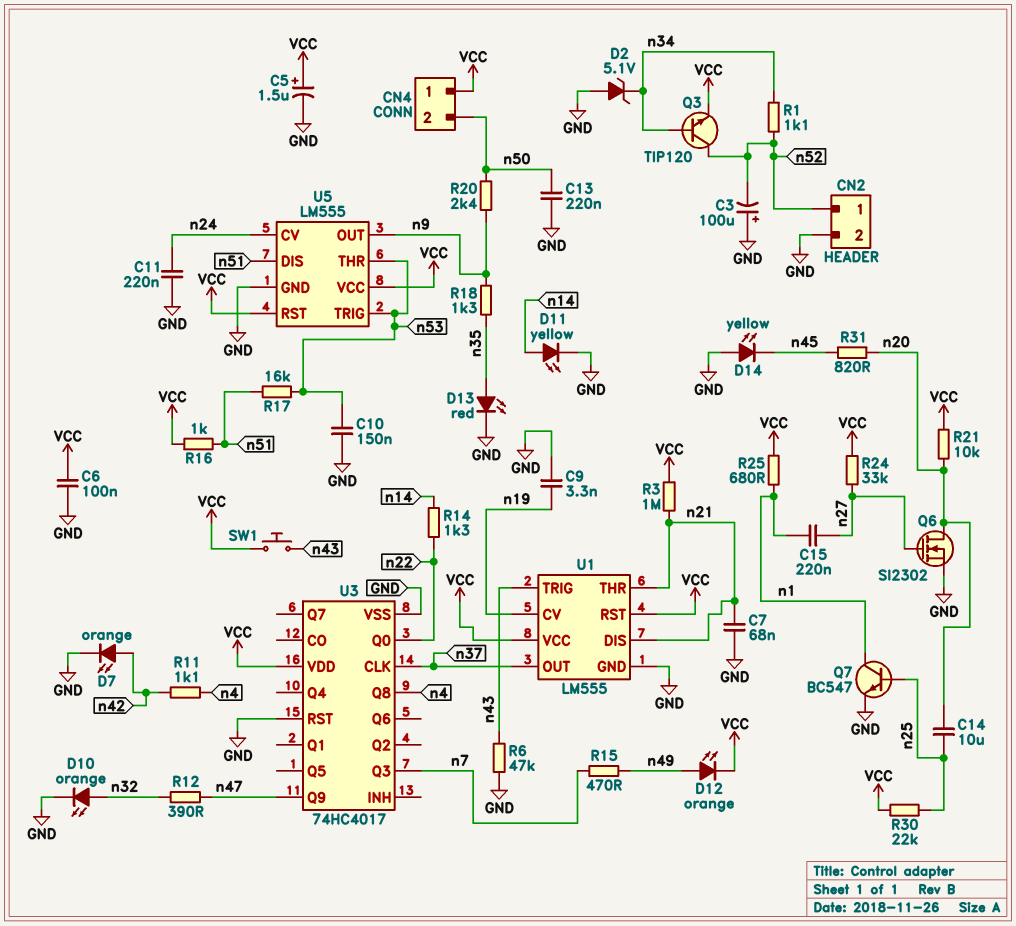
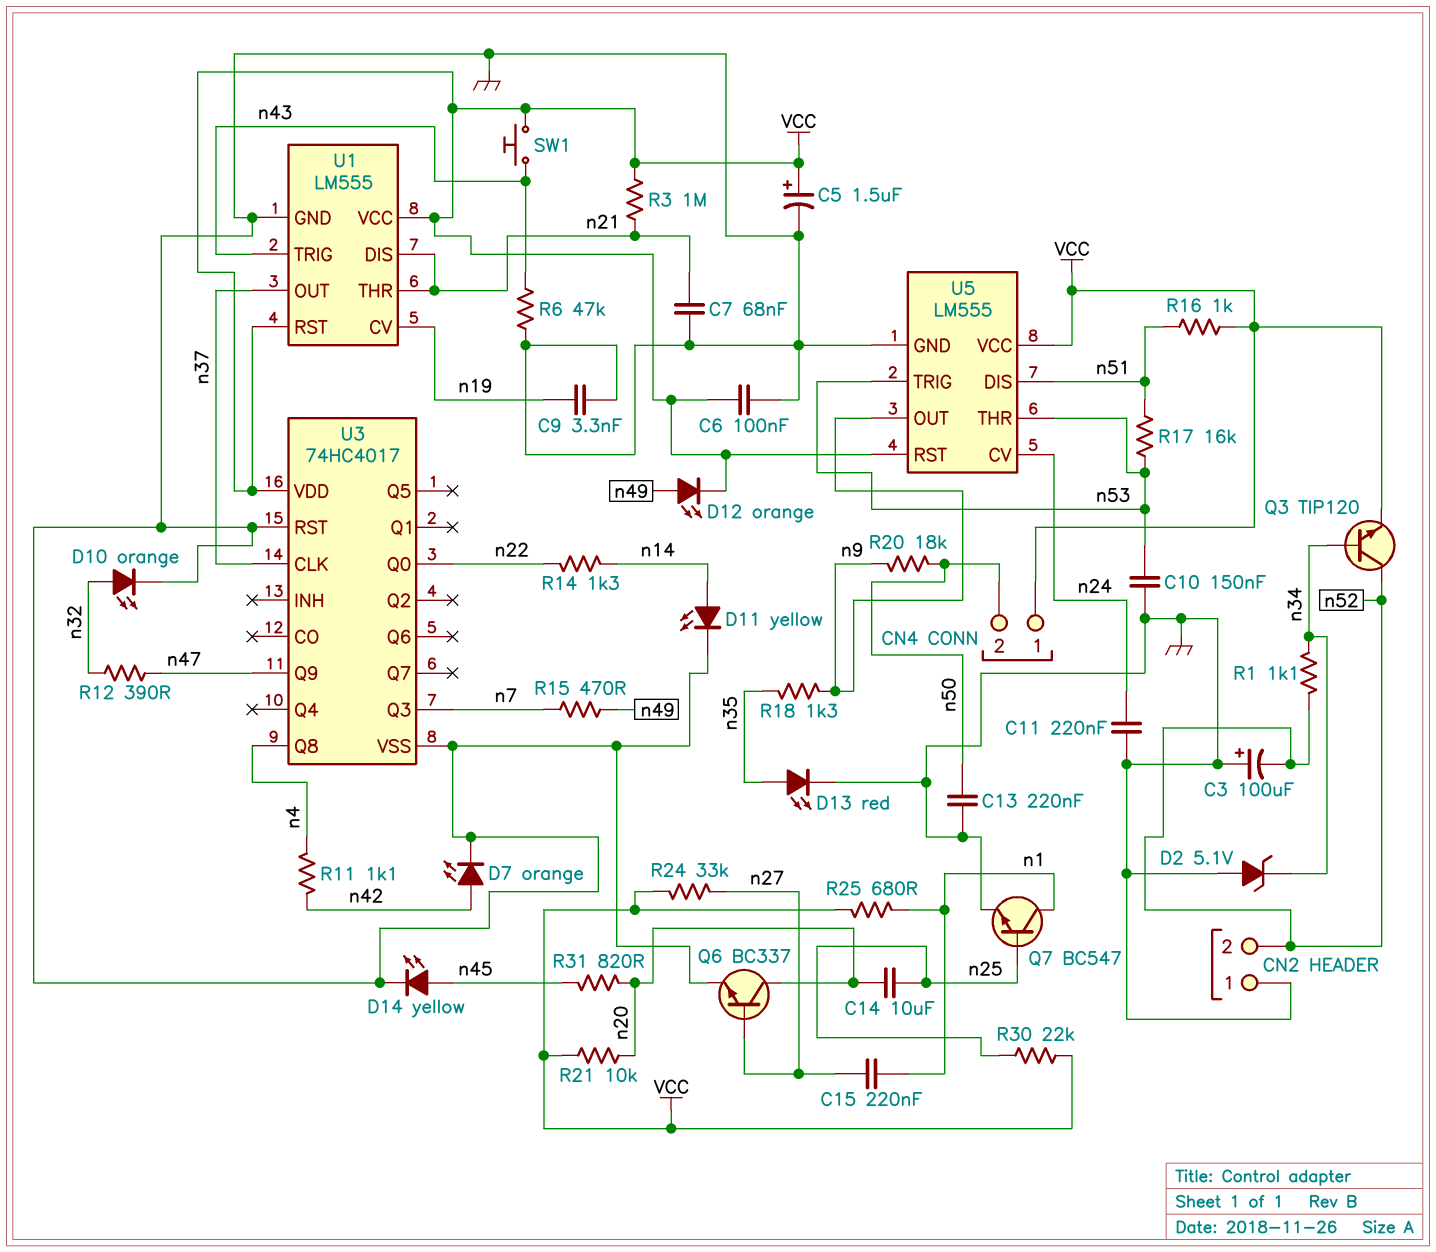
CN2 pin 1: n52 -> GND
CN2 pin 2: GND -> n52
D14: LED yellow (A GND, K n45) -> LED yellow (A n45, K GND)
Q6: NMOS SI2302 (G n27, D n20, S GND) -> NPN BC337 (B n27, C n20, E GND)
R20: 2.4k (n9, n50) -> 18k (n9, n50)

